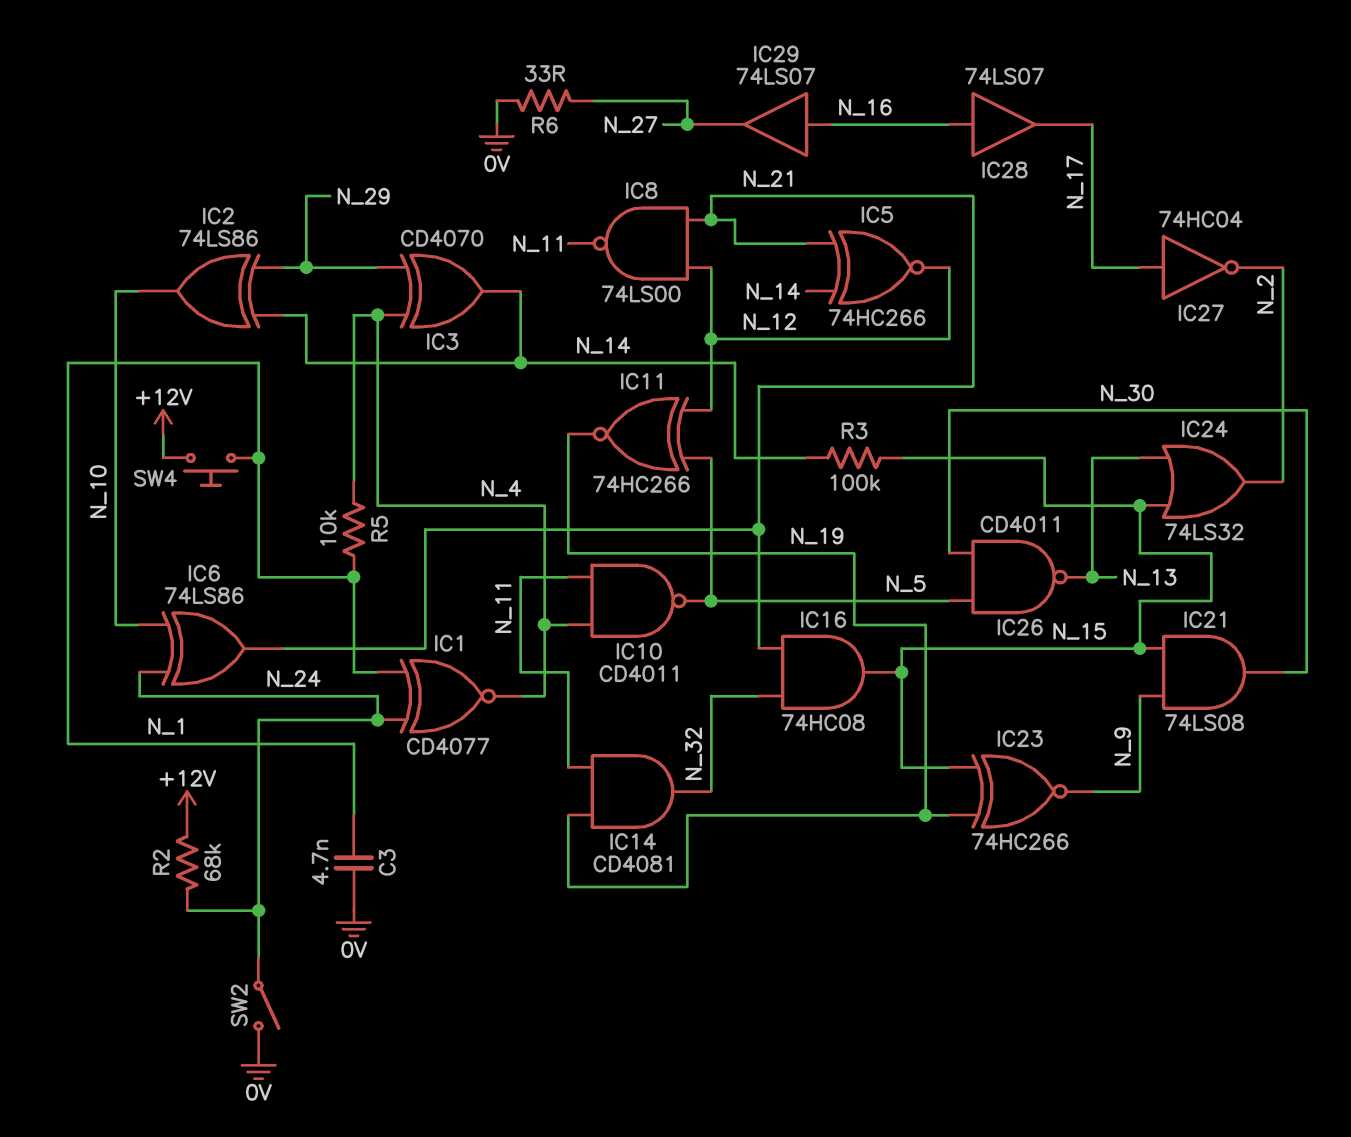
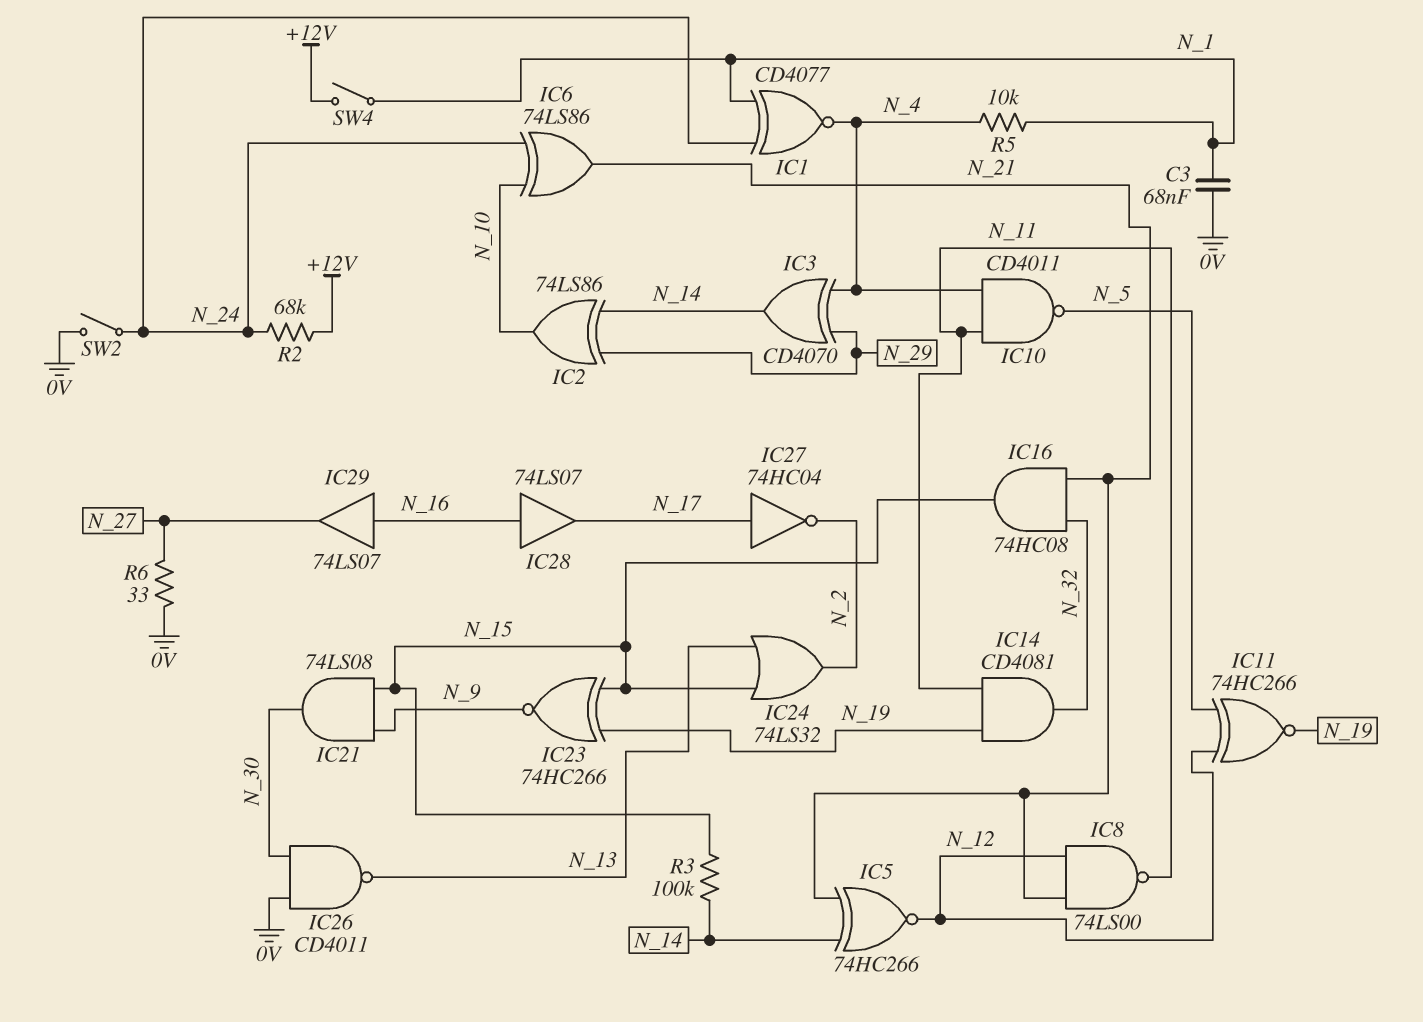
C3: 4.7nF (0V, N_1) -> 68nF (0V, N_1)
IC26: NAND CD4011 (in N_5, in N_30, out N_13) -> NAND CD4011 (in 0V, in N_30, out N_13)
SW4: button (+12V, N_1) -> switch (+12V, N_1)

